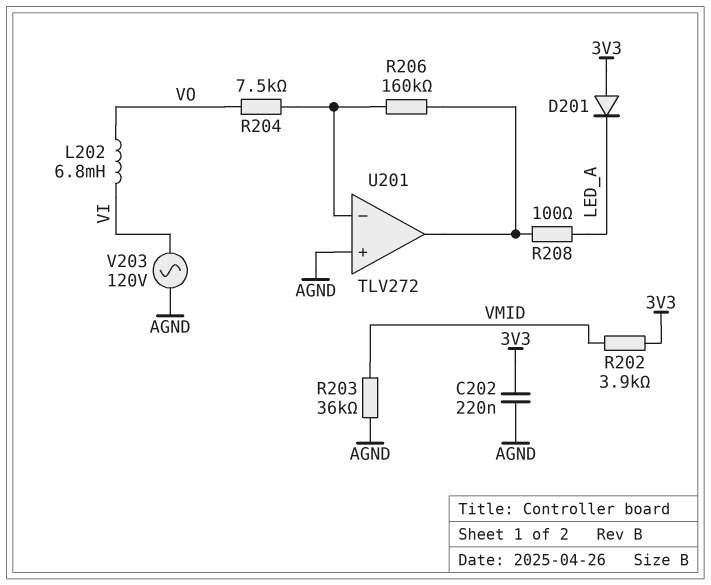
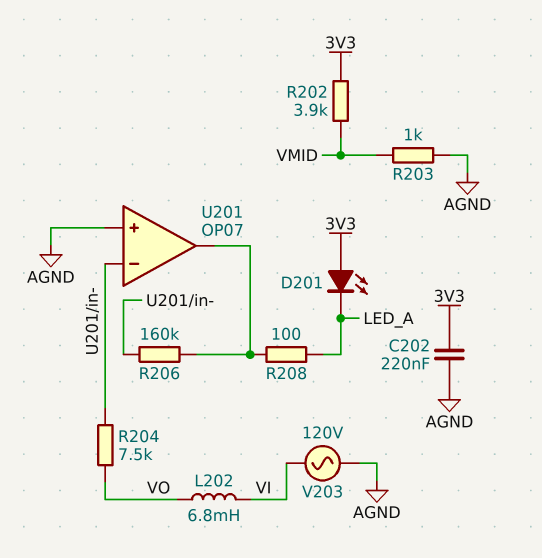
D201: diode (A 3V3, K LED_A) -> LED (A 3V3, K LED_A)
R203: 36k (AGND, VMID) -> 1k (AGND, VMID)
U201: TLV272 -> OP07

